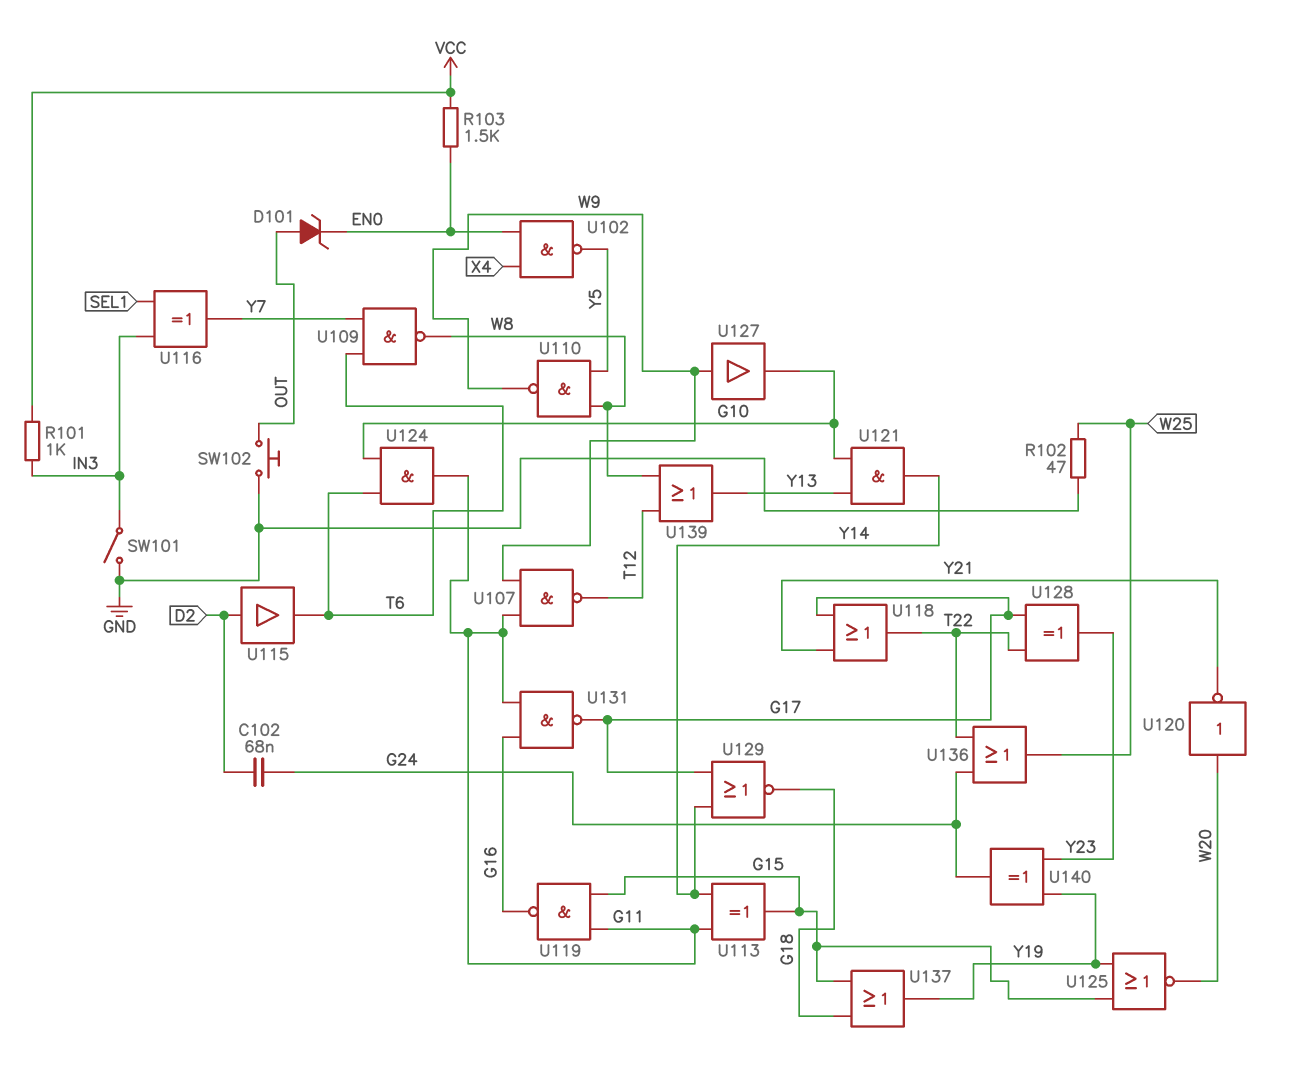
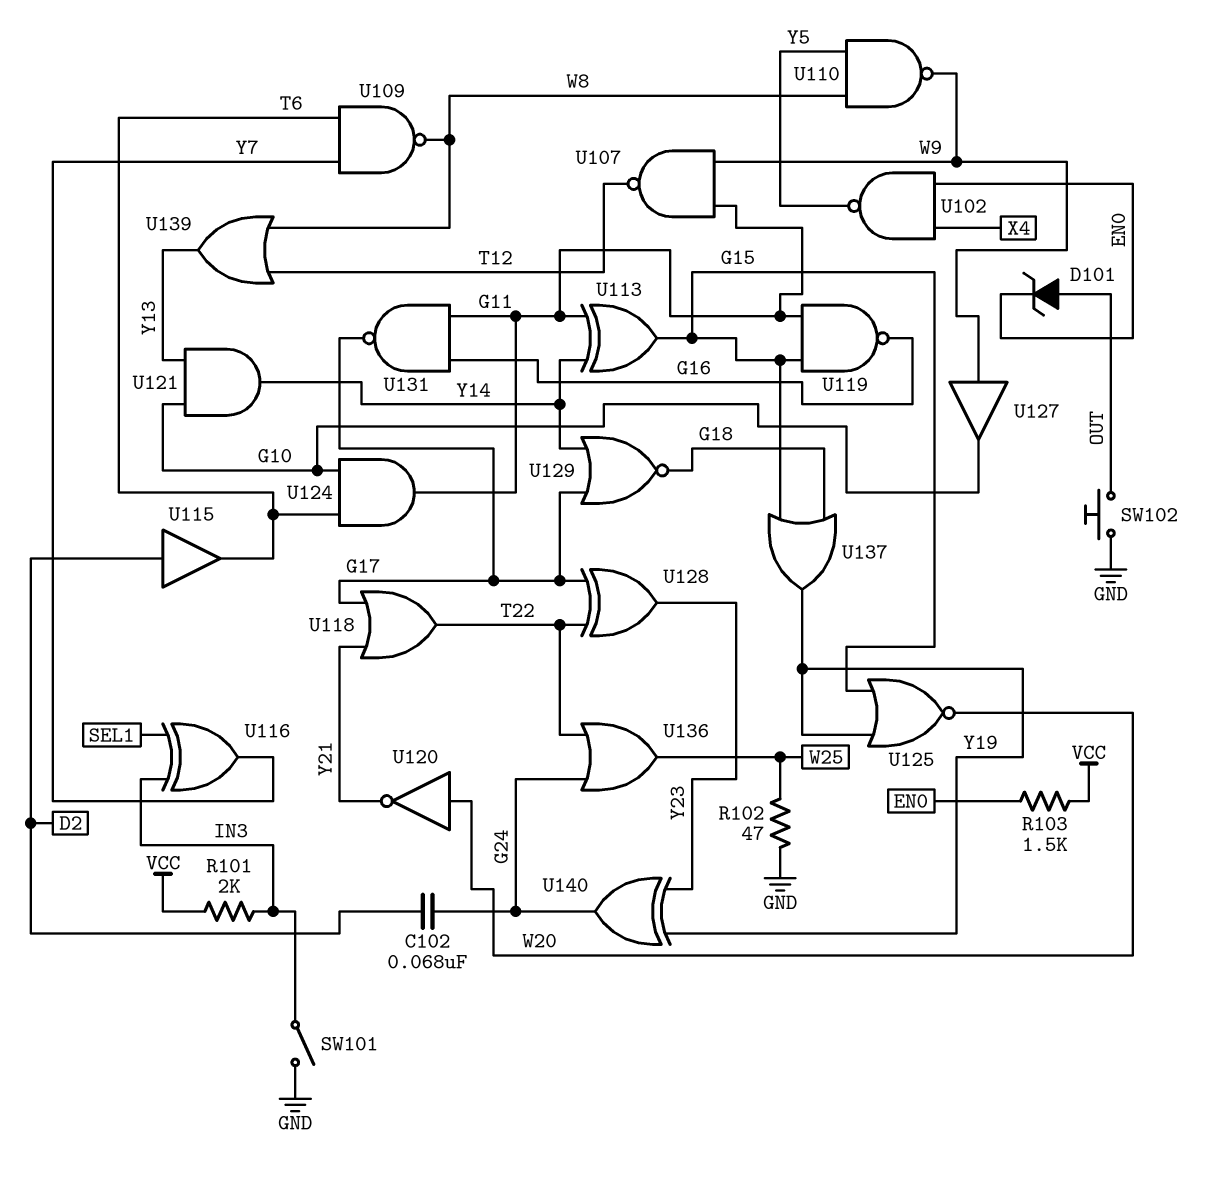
R101: 1k (IN3, VCC) -> 2k (IN3, VCC)

